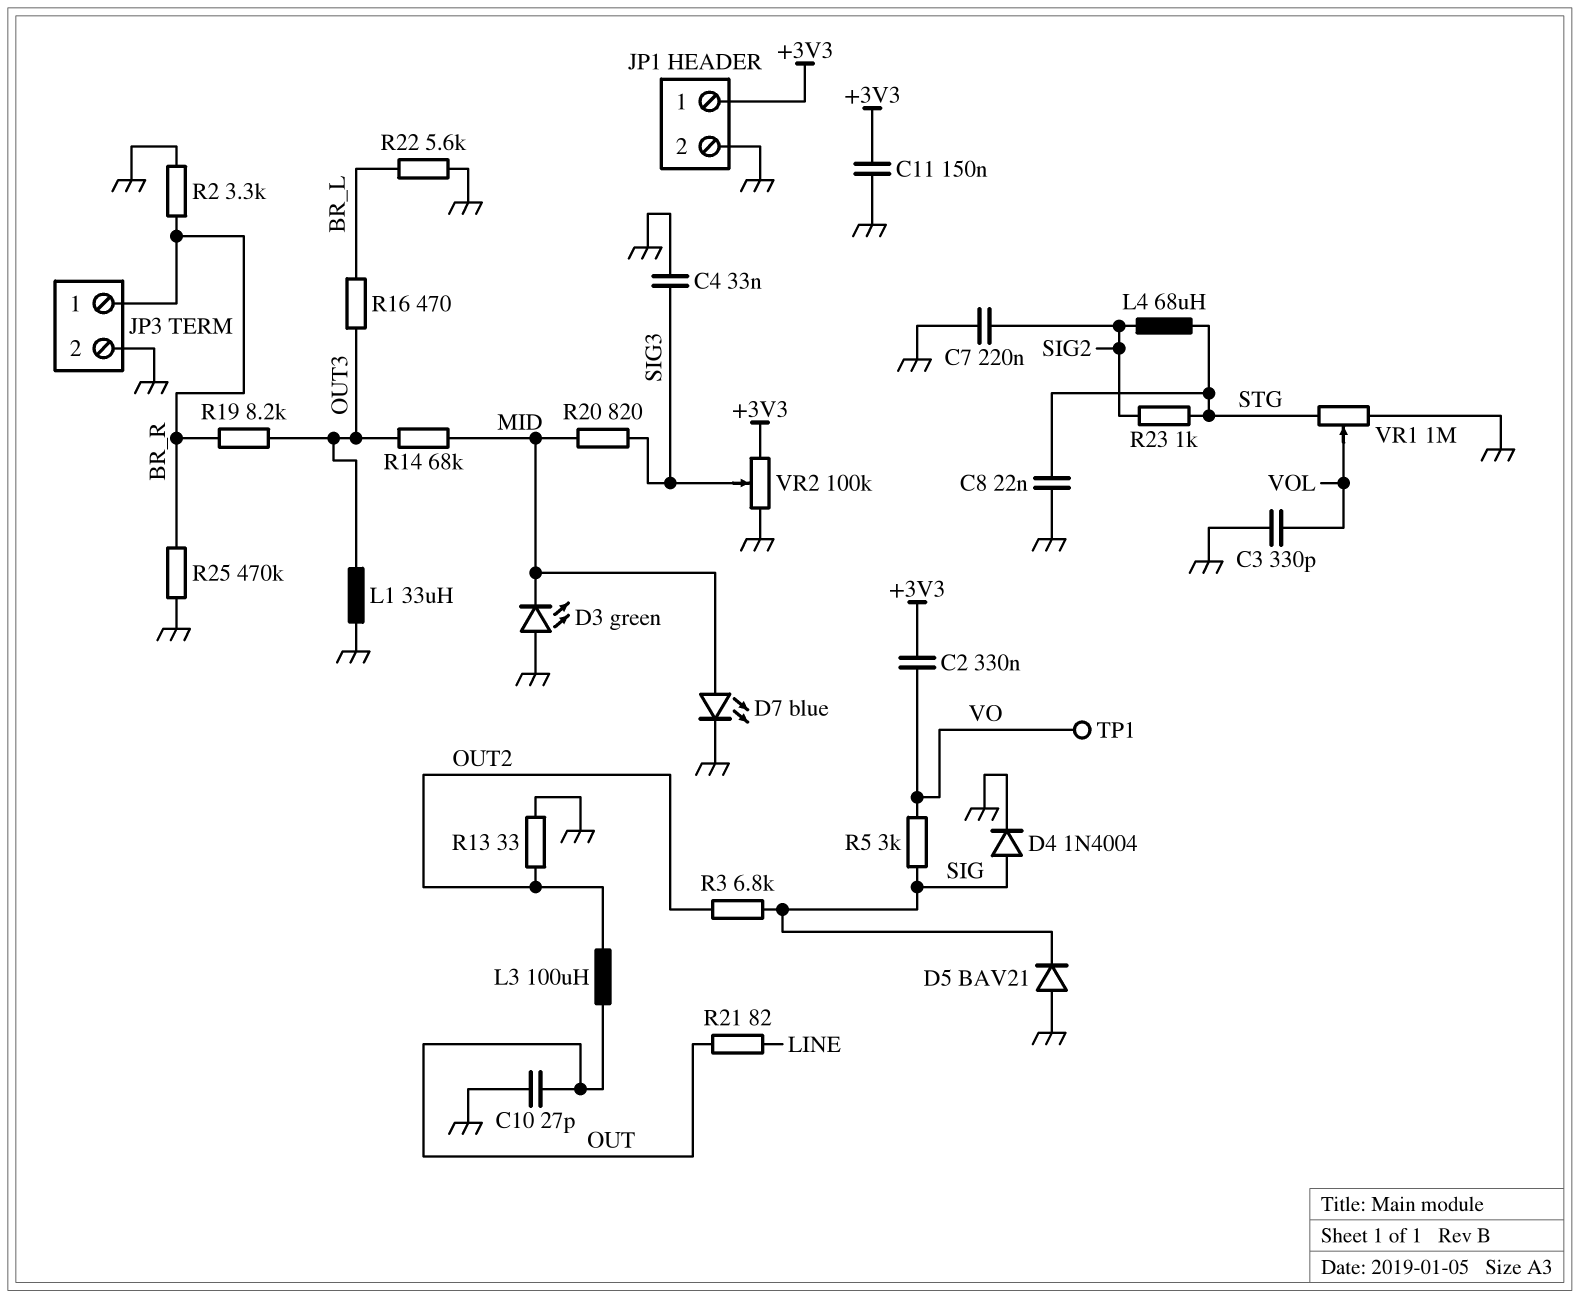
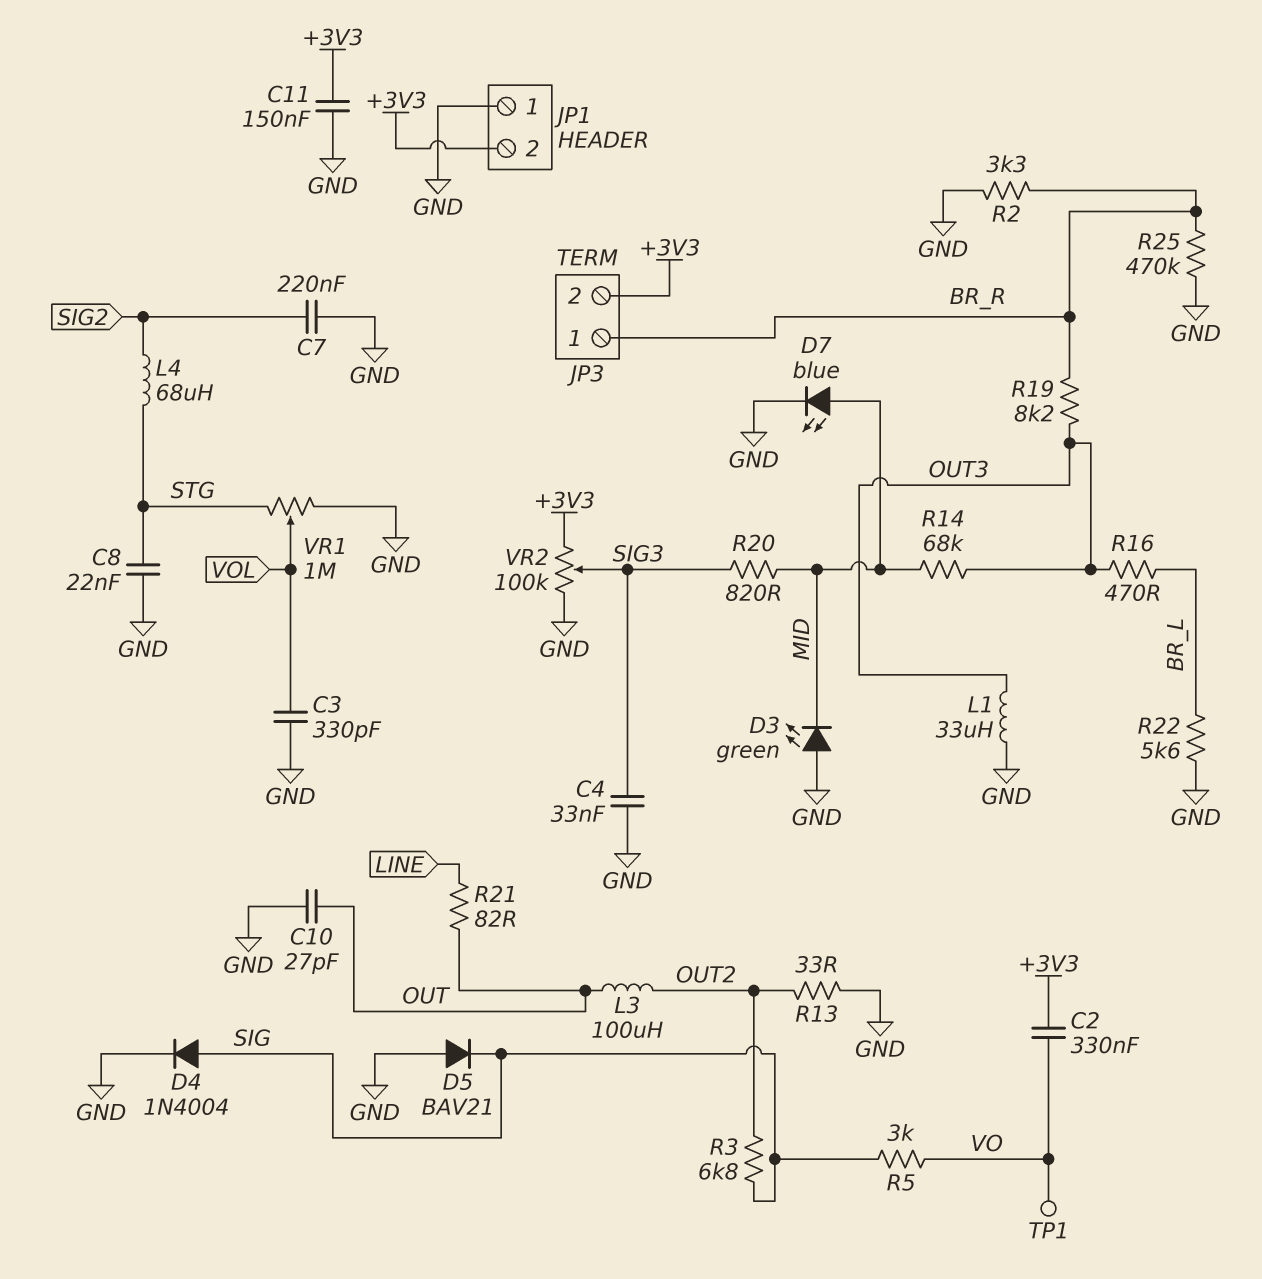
JP1 pin 1: +3V3 -> GND
JP1 pin 2: GND -> +3V3
JP3 pin 2: GND -> +3V3
R23: 1k (SIG2, STG) -> none

